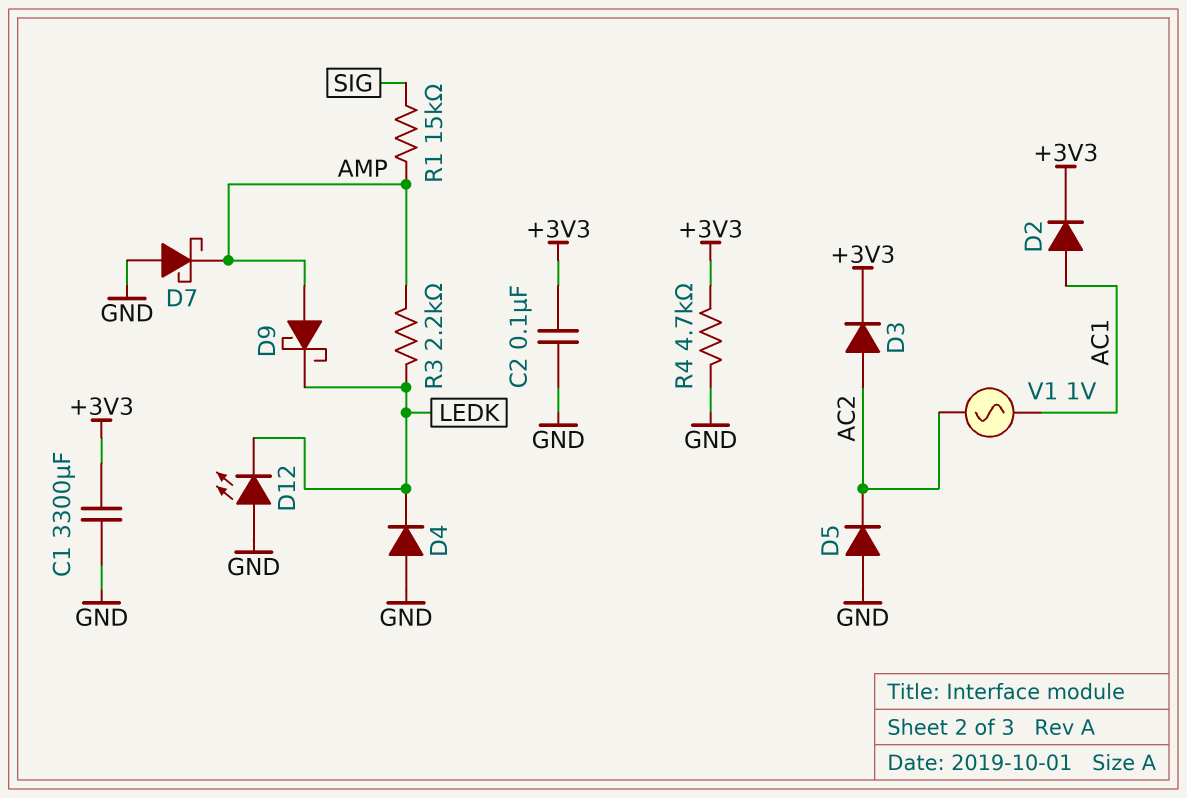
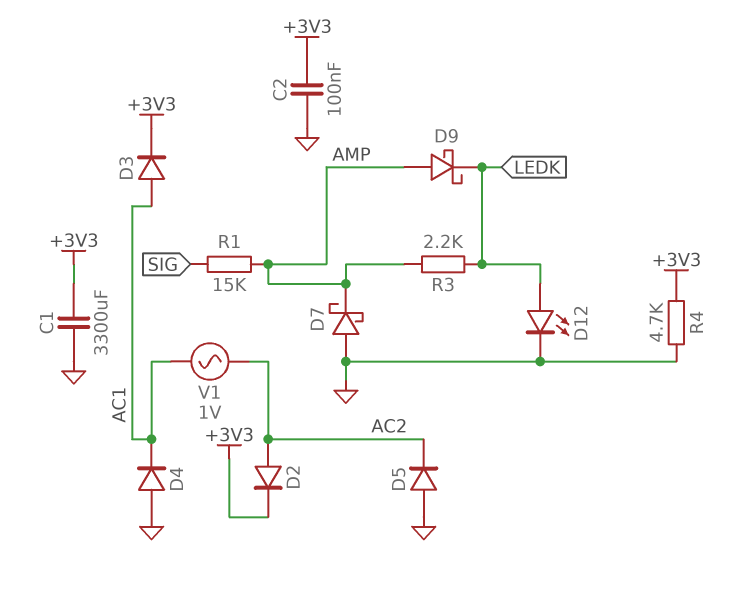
D2: diode (A AC1, K +3V3) -> diode (A AC2, K +3V3)
D3: diode (A AC2, K +3V3) -> diode (A AC1, K +3V3)
D4: diode (A GND, K LEDK) -> diode (A GND, K AC1)
D12: LED (A GND, K LEDK) -> LED (A LEDK, K GND)

